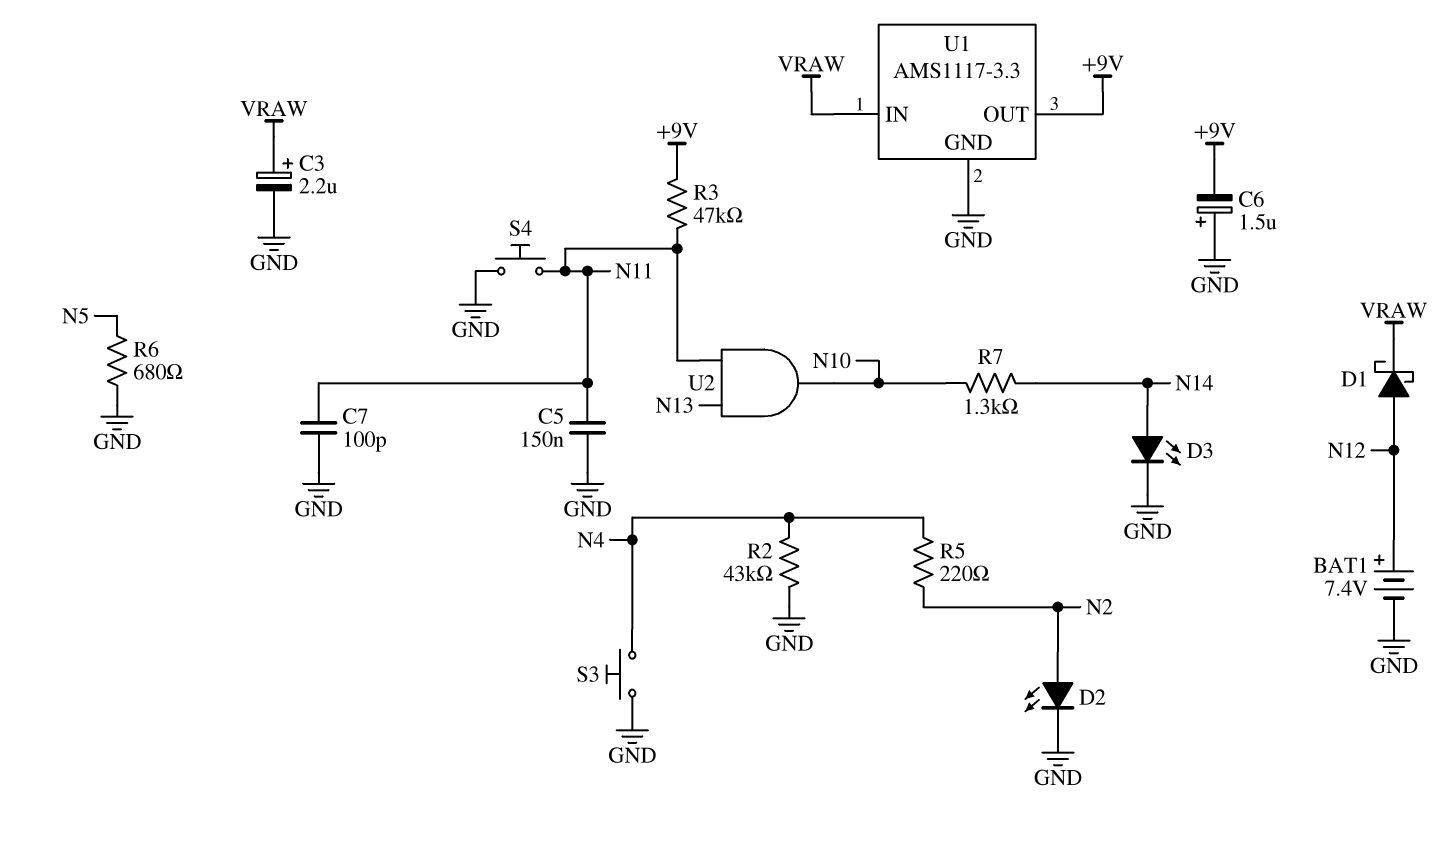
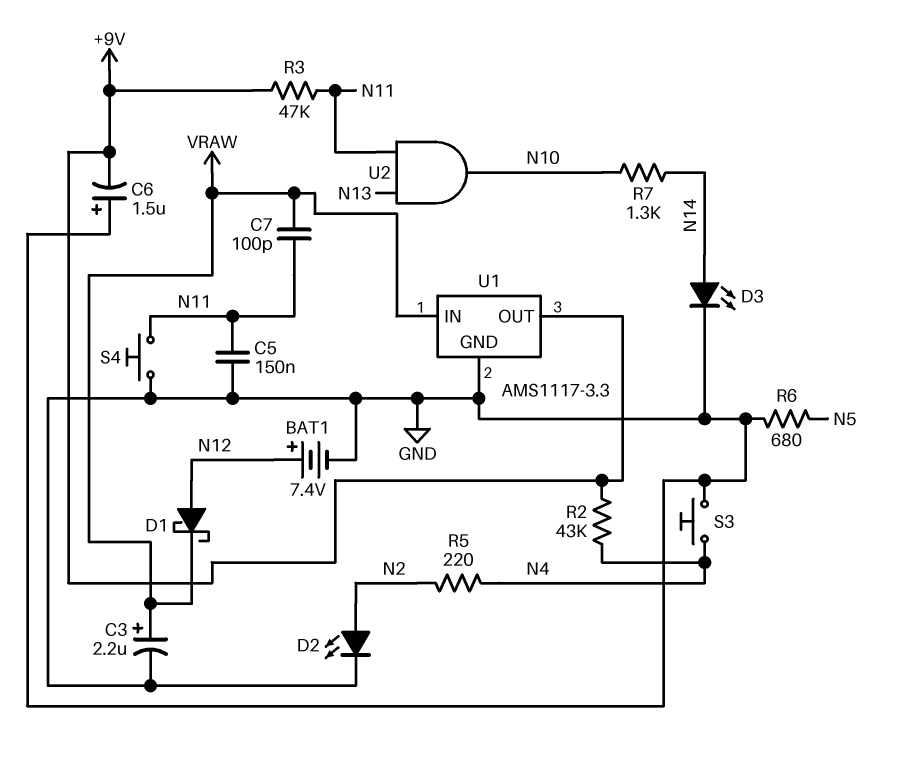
C7: 100pF (GND, N11) -> 100pF (N11, VRAW)
R2: 43k (GND, N4) -> 43k (+9V, N4)

